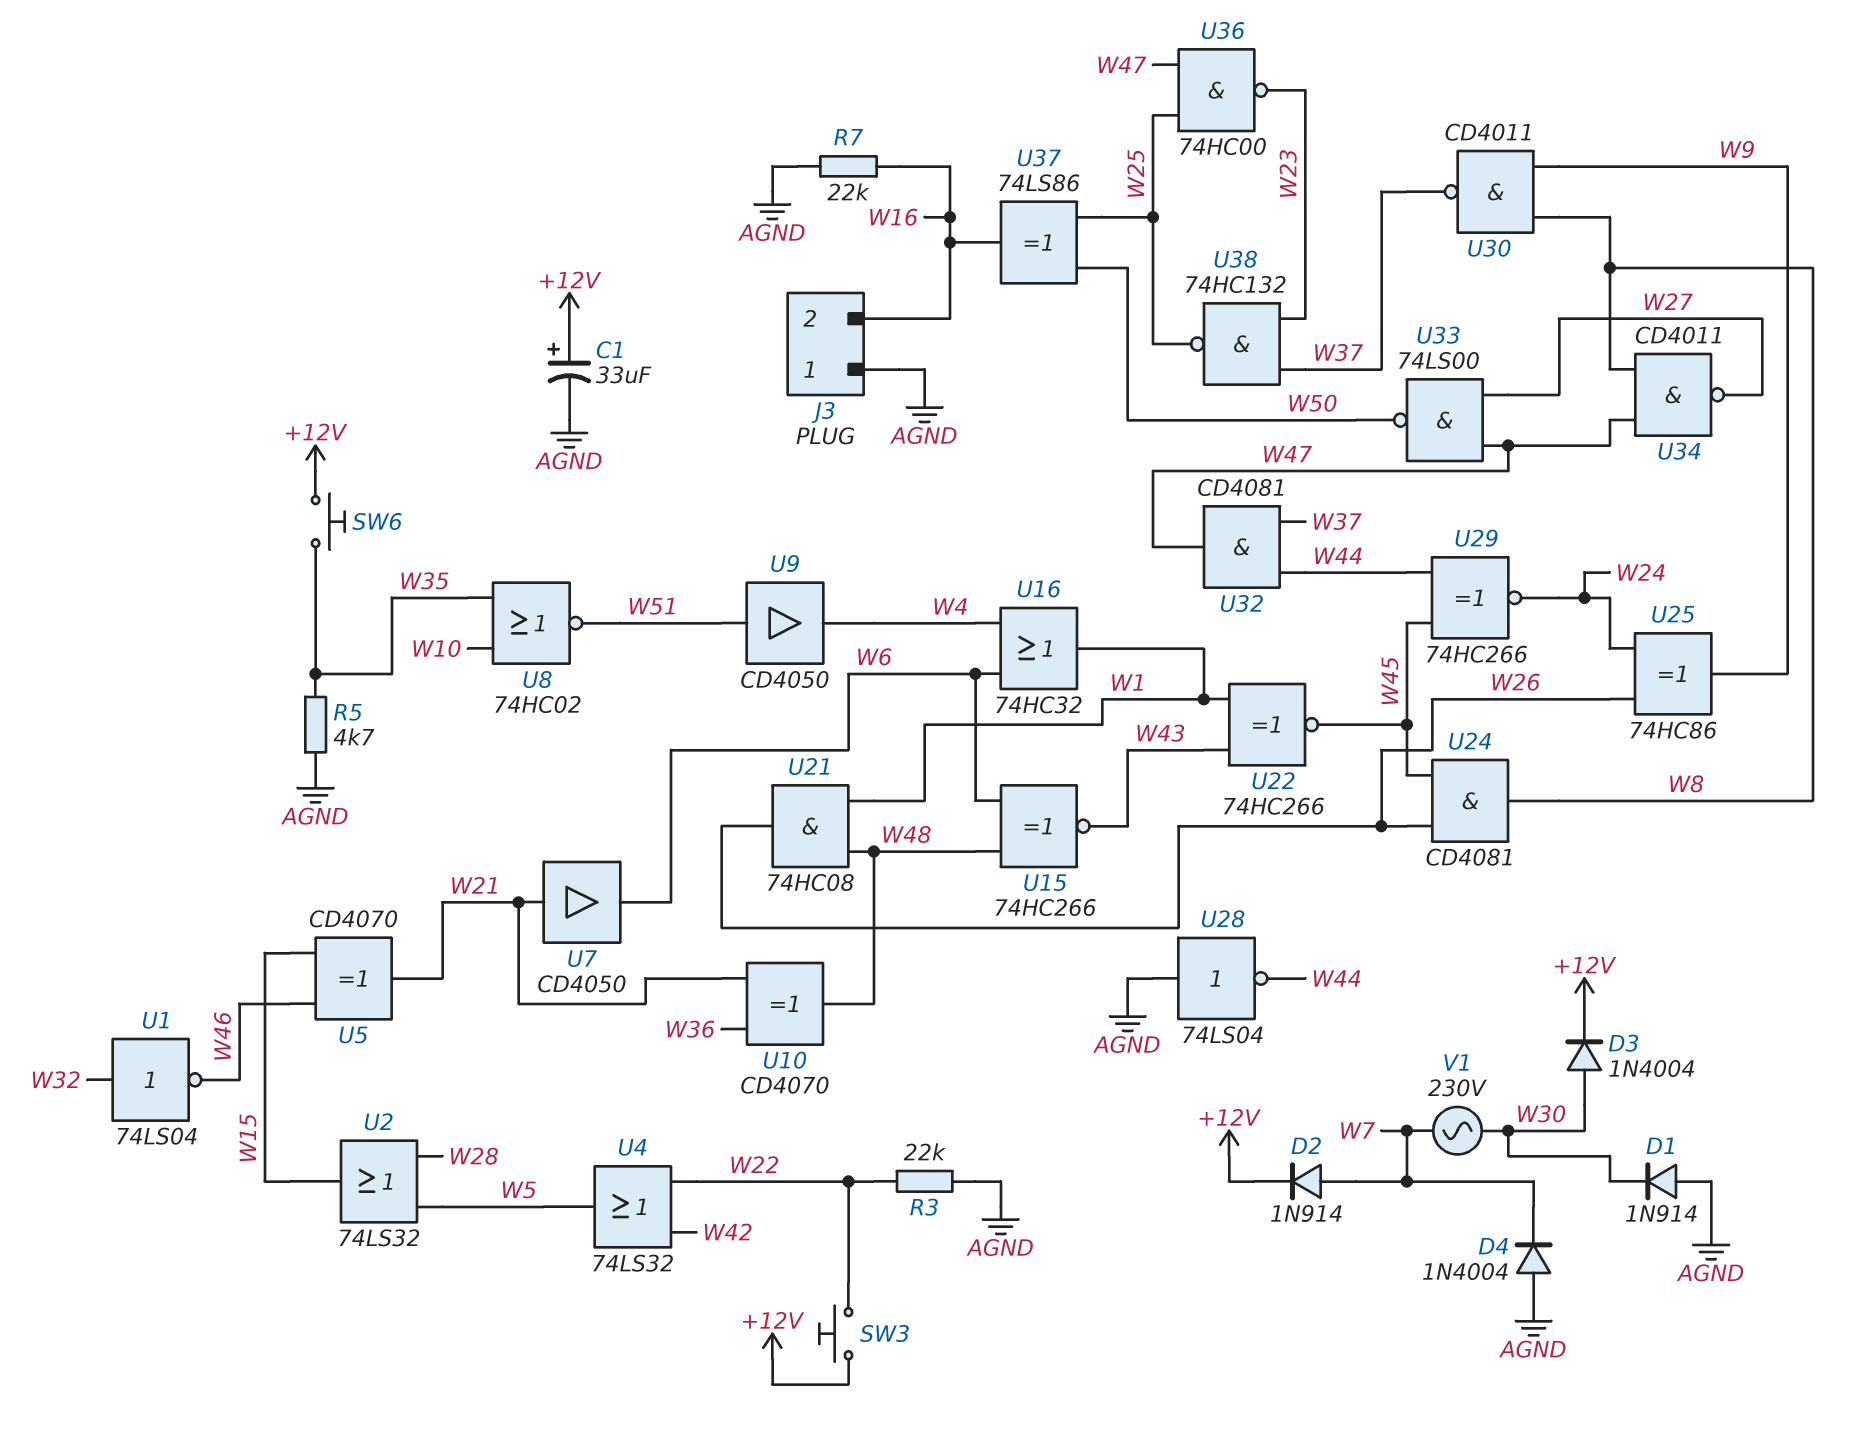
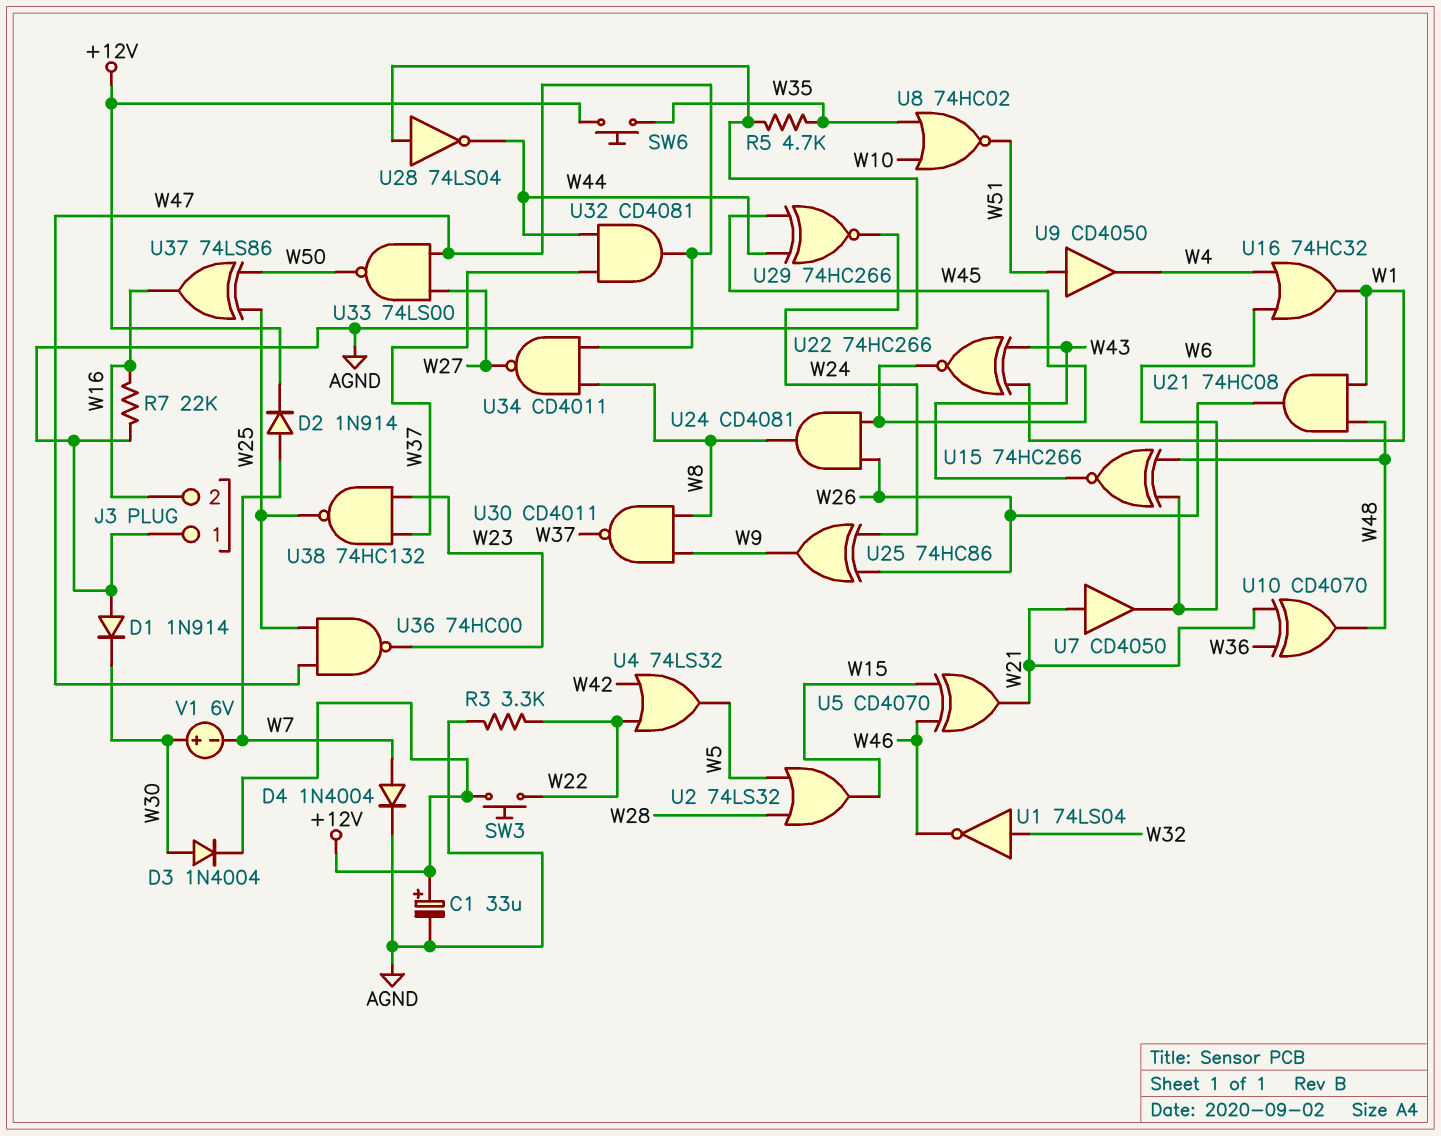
D4: diode 1N4004 (A AGND, K W7) -> diode 1N4004 (A W7, K AGND)
R3: 22k (AGND, W22) -> 3.3k (AGND, W22)
V1: AC 230V (W7, W30) -> 6V (plus W30, minus W7)

